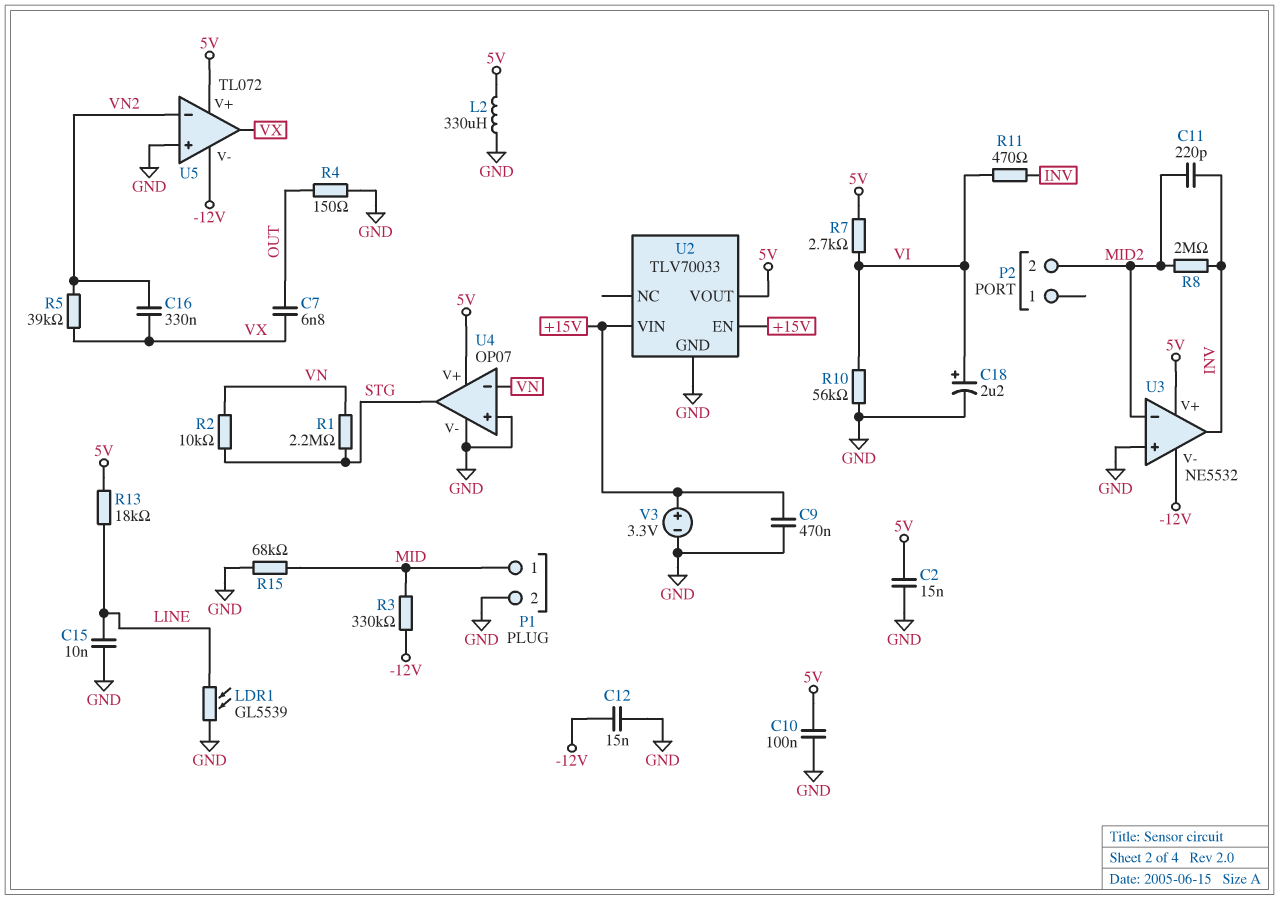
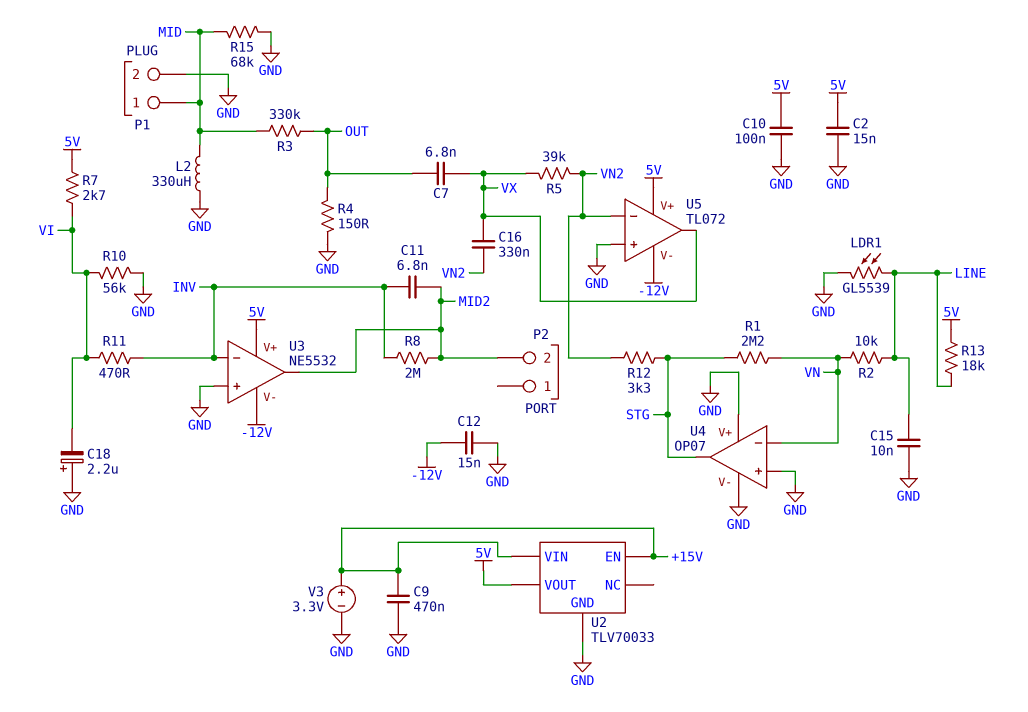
C11: 220pF (INV, MID2) -> 6.8nF (INV, MID2)
C18: 2.2uF (plus VI, minus GND) -> 2.2uF (plus GND, minus VI)
L2: 330uH (5V, GND) -> 330uH (GND, MID)
R2: 10k (STG, VN) -> 10k (LINE, VN)
R3: 330k (-12V, MID) -> 330k (MID, OUT)
R12: none -> 3.3k (STG, VN2)
U3 pin in-: MID2 -> INV
U3 pin out: INV -> MID2
U4 pin V+: 5V -> GND

